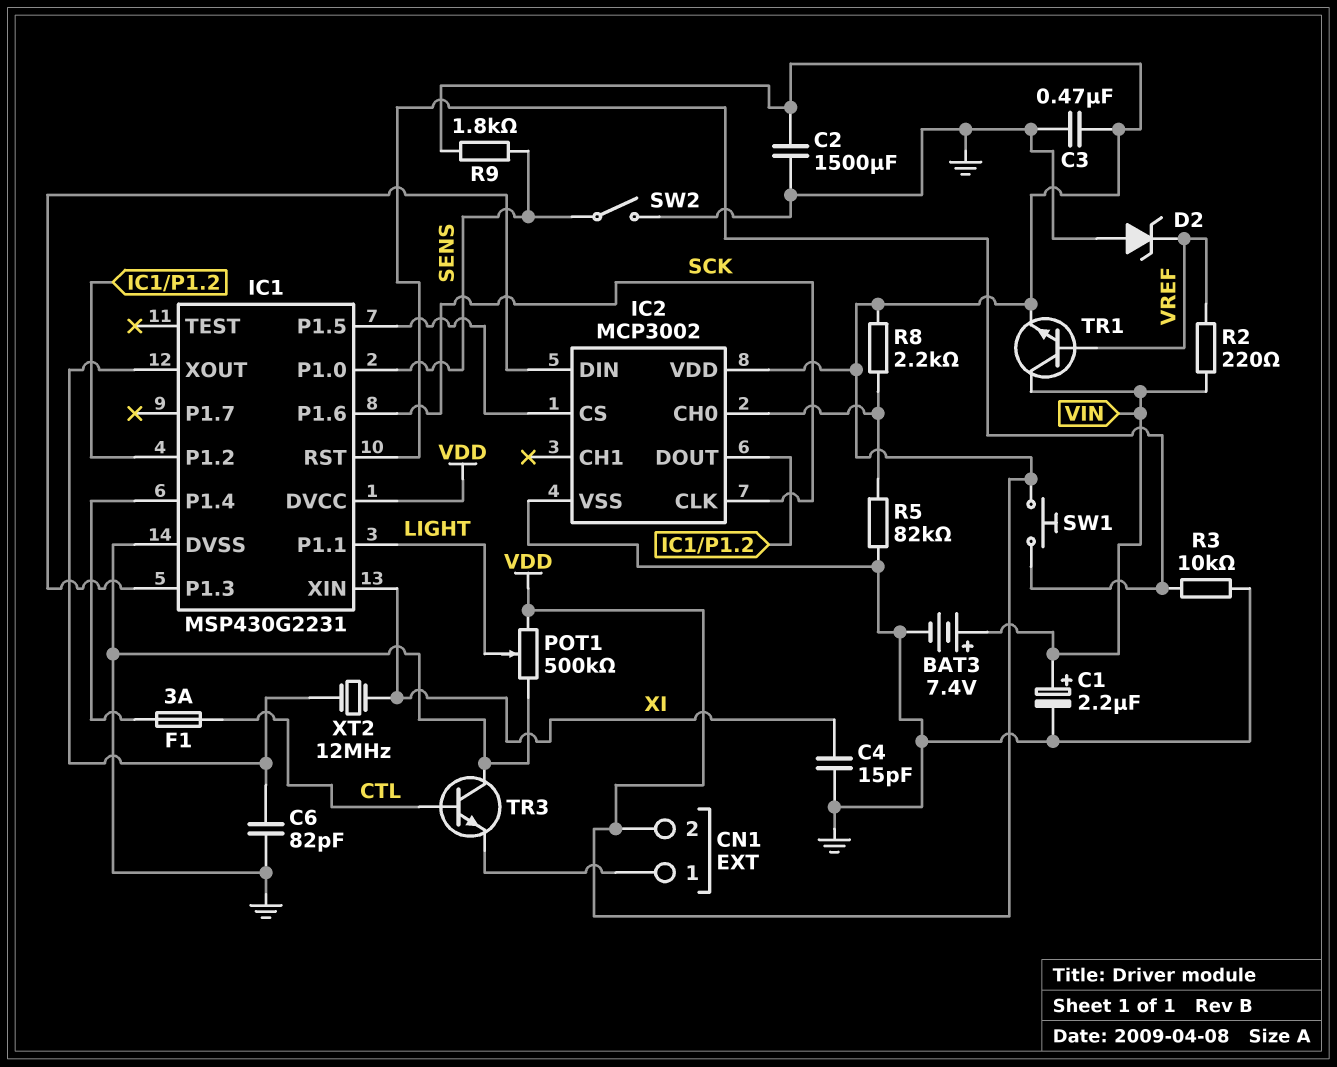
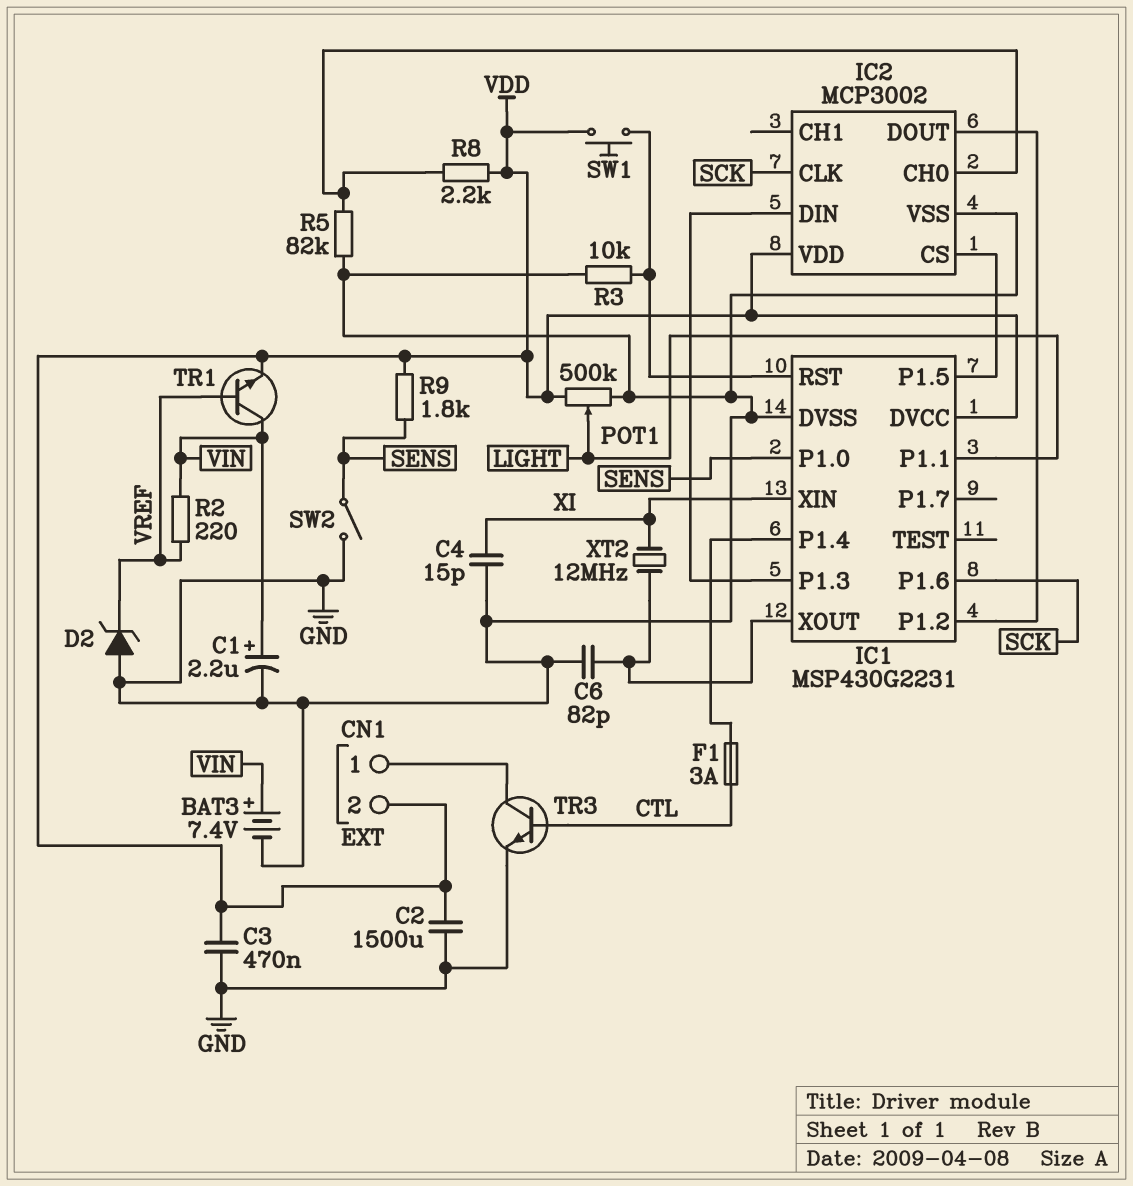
TR3: NPN (B CTL, C GND, E CN1/1) -> NPN (B CTL, C CN1/1, E GND)

